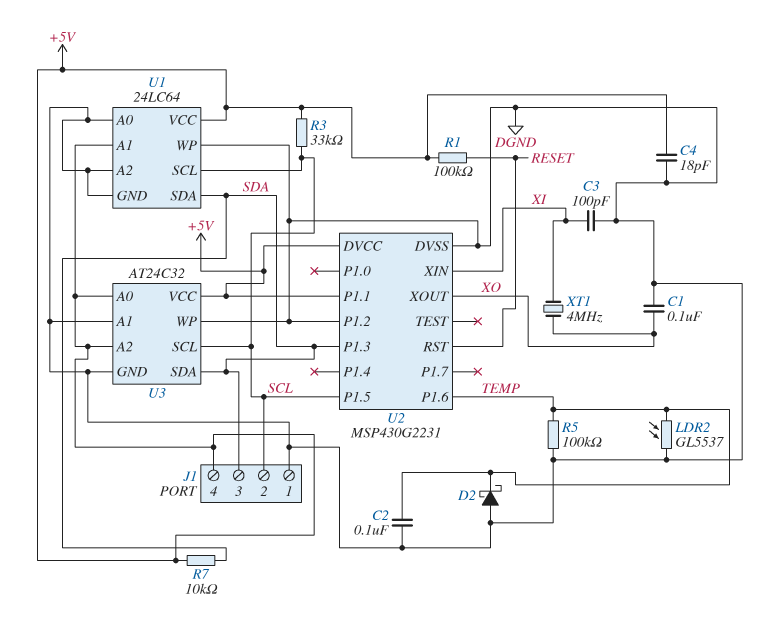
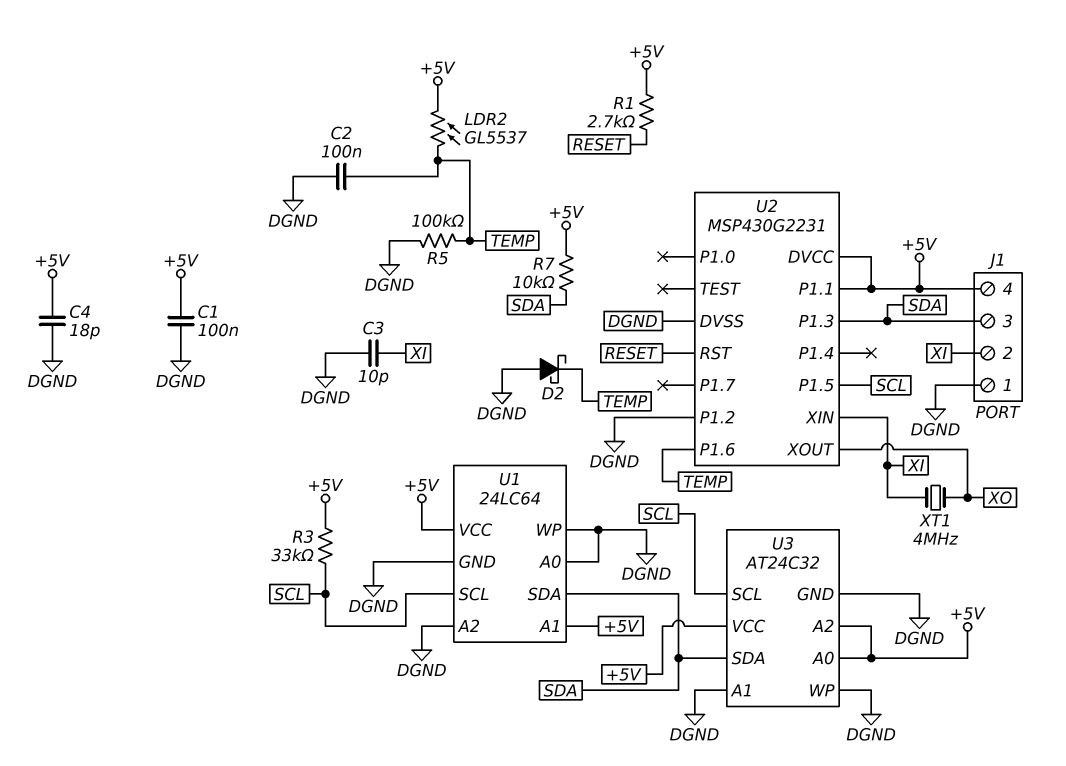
C1: 100nF (DGND, XO) -> 100nF (+5V, DGND)
C3: 100pF (DGND, XI) -> 10pF (DGND, XI)
J1 pin 2: SCL -> XI
LDR2: GL5537 (DGND, TEMP) -> GL5537 (+5V, TEMP)
R1: 100k (+5V, RESET) -> 2.7k (+5V, RESET)

